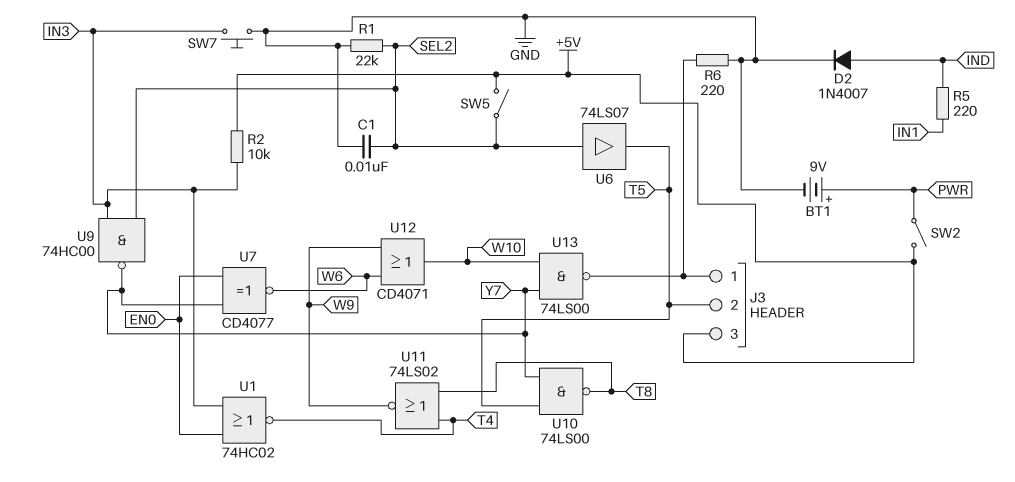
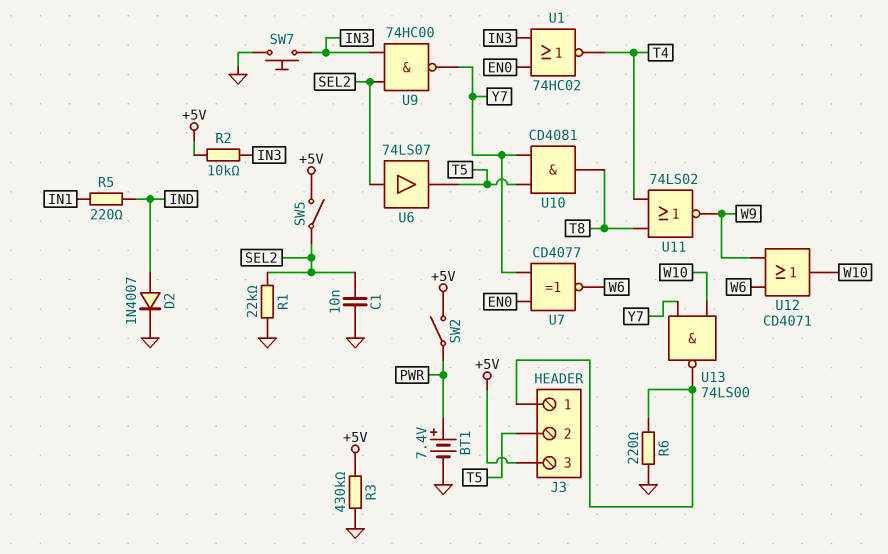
BT1: 9V (plus PWR, minus GND) -> 7.4V (plus PWR, minus GND)
R3: none -> 430k (+5V, GND)
U10: NAND 74LS00 (in T5, in Y7, out T8) -> AND CD4081 (in T5, in Y7, out T8)

